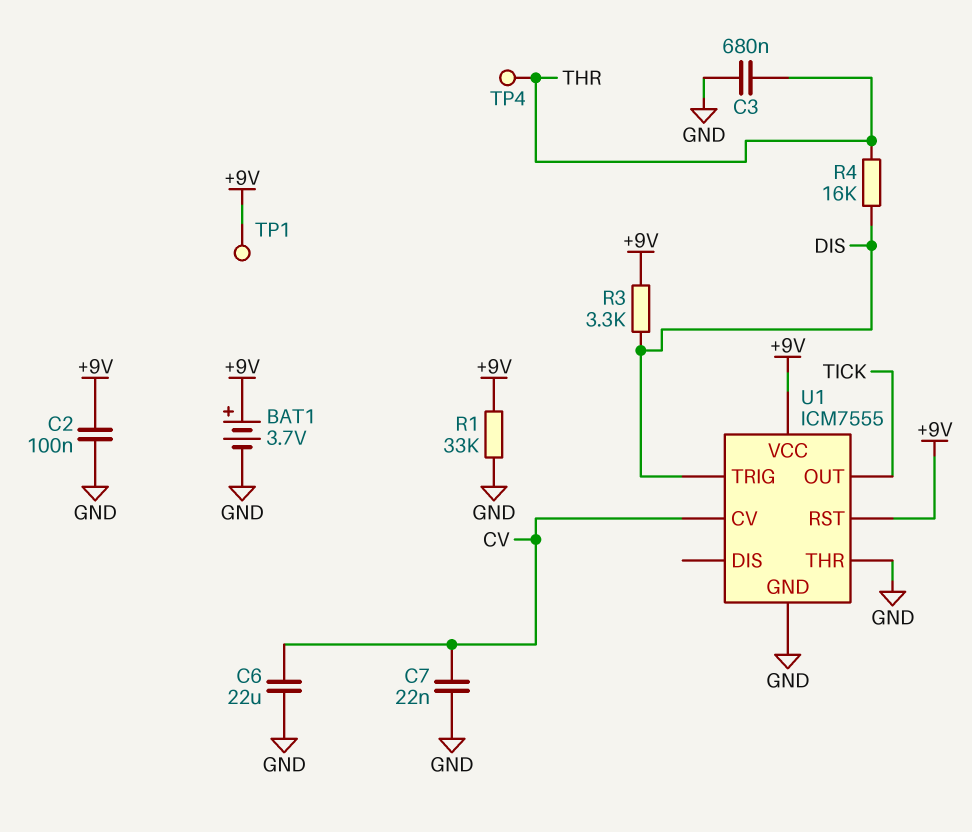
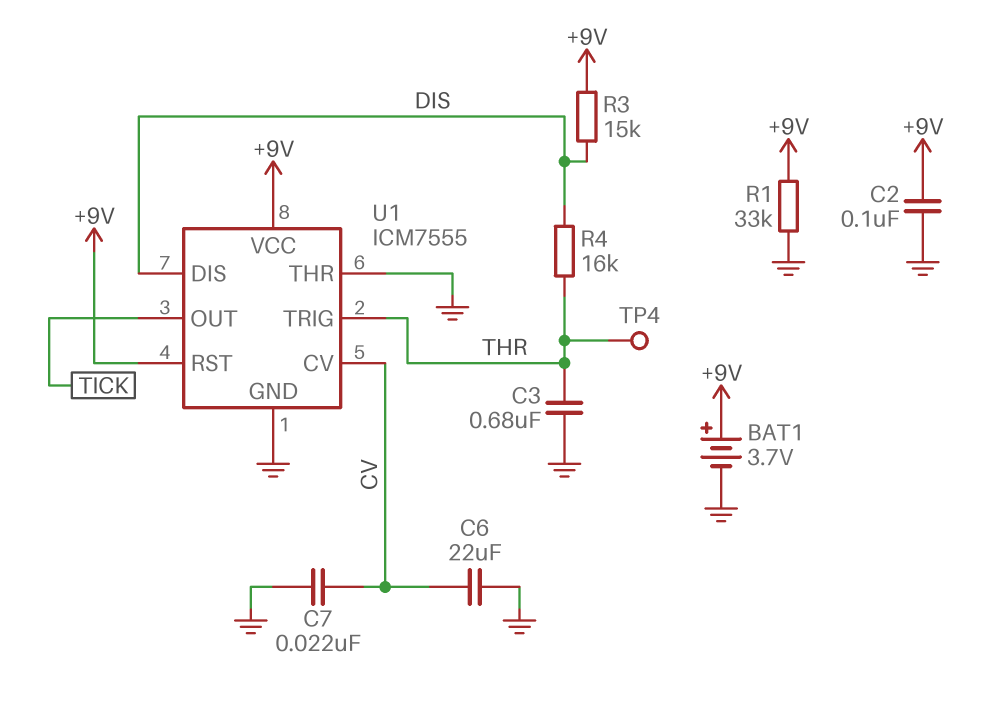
R3: 3.3k (+9V, DIS) -> 15k (+9V, DIS)
TP1: test point (+9V) -> none
U1 pin DIS: none -> DIS
U1 pin TRIG: DIS -> THR

